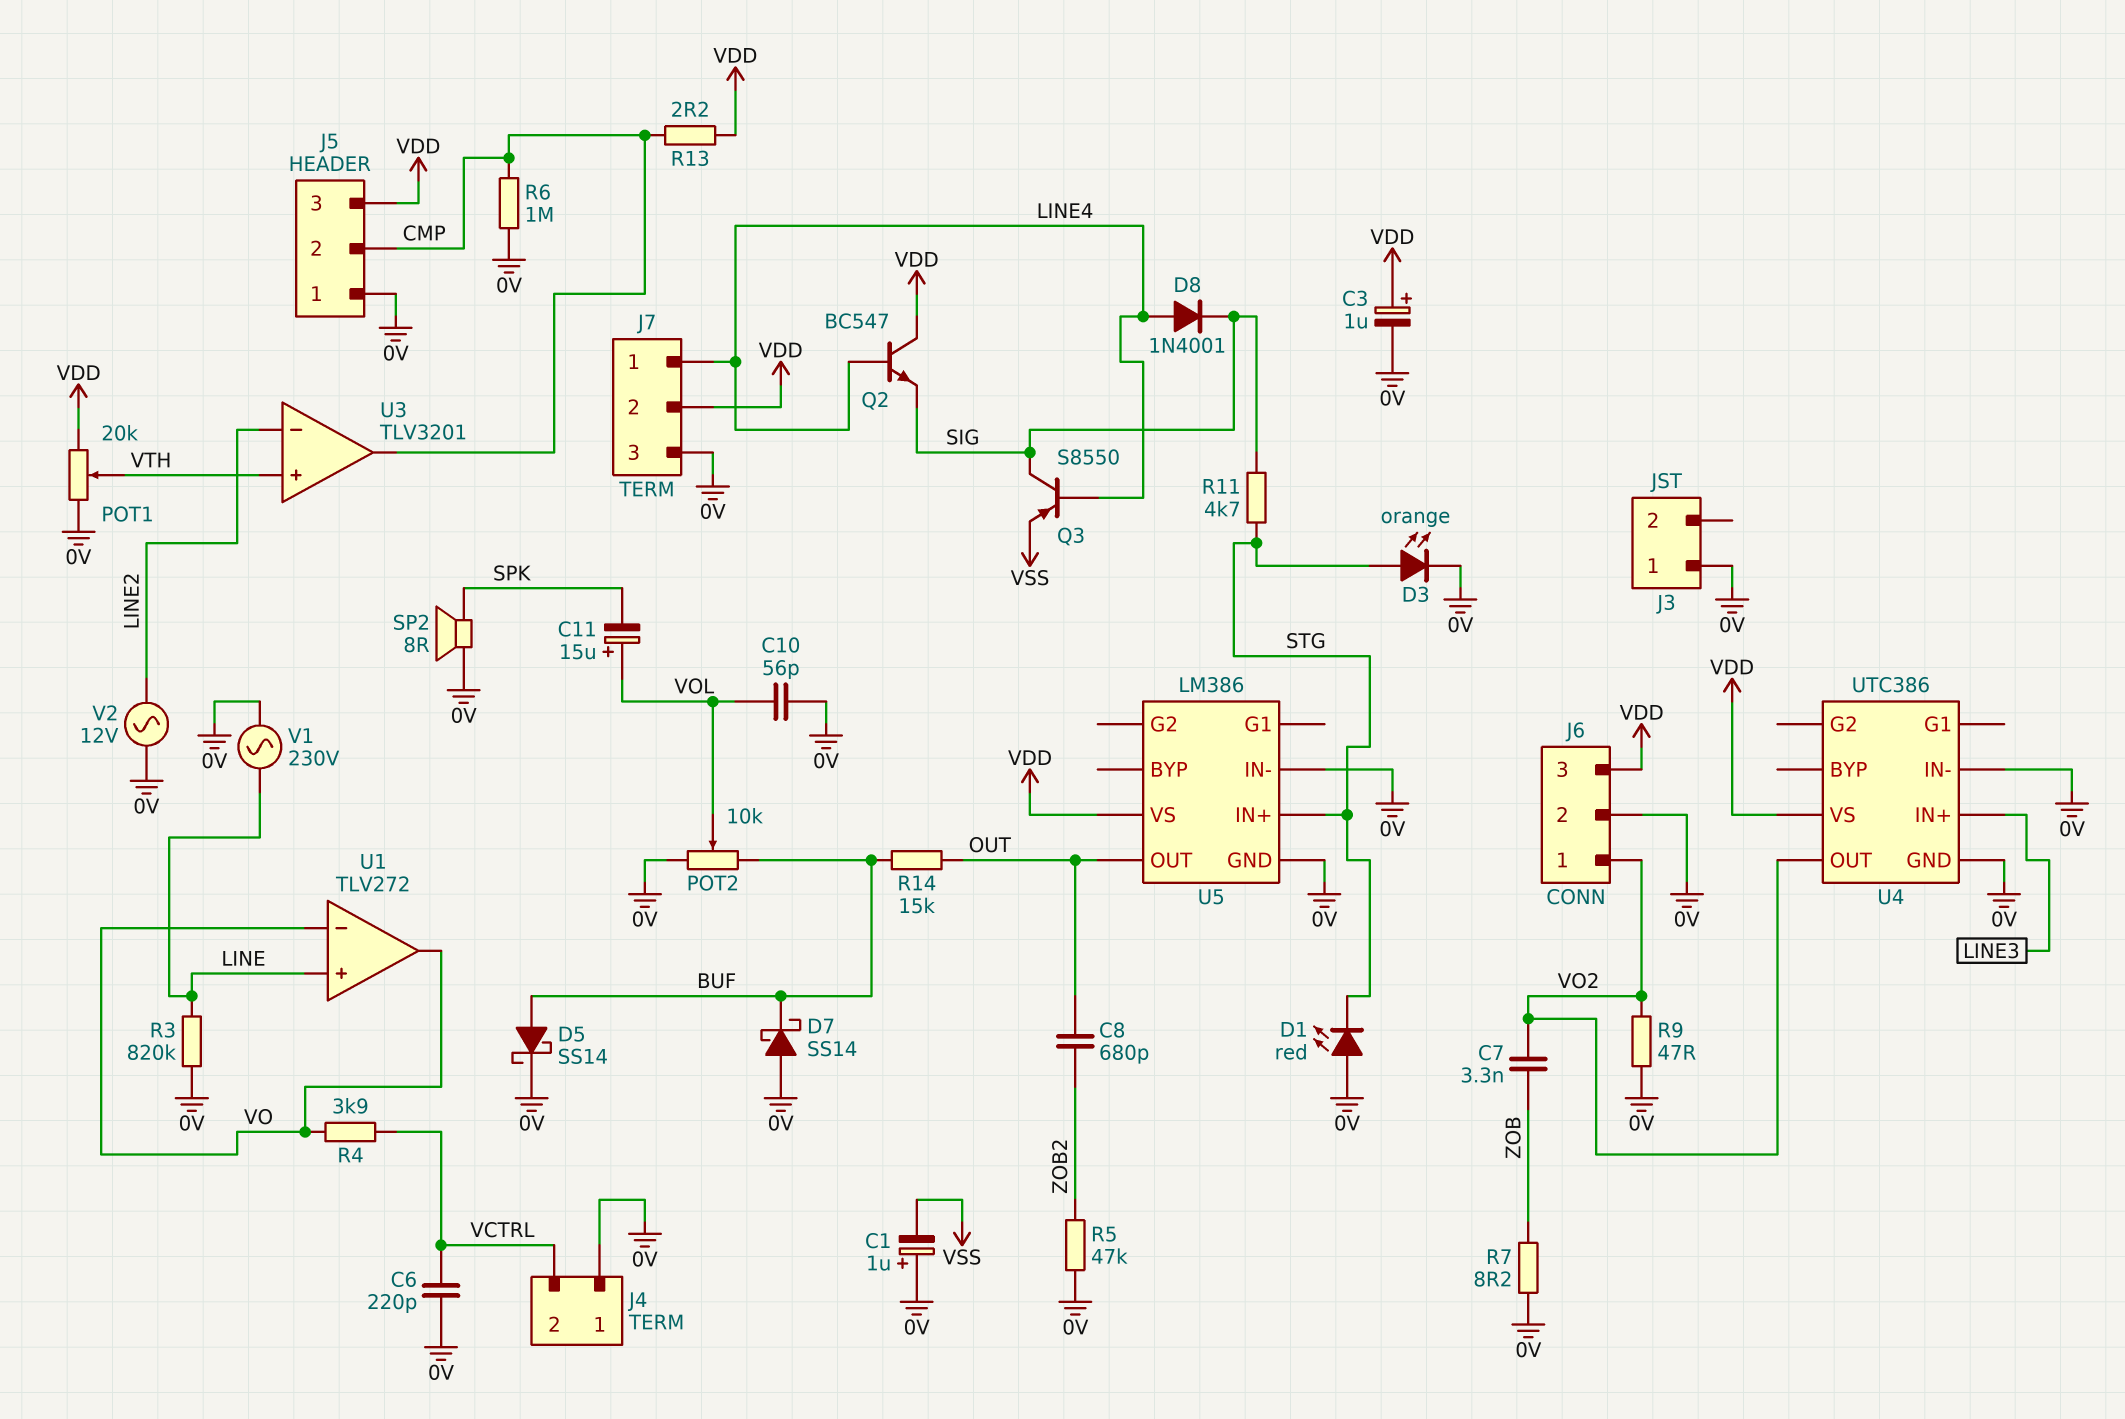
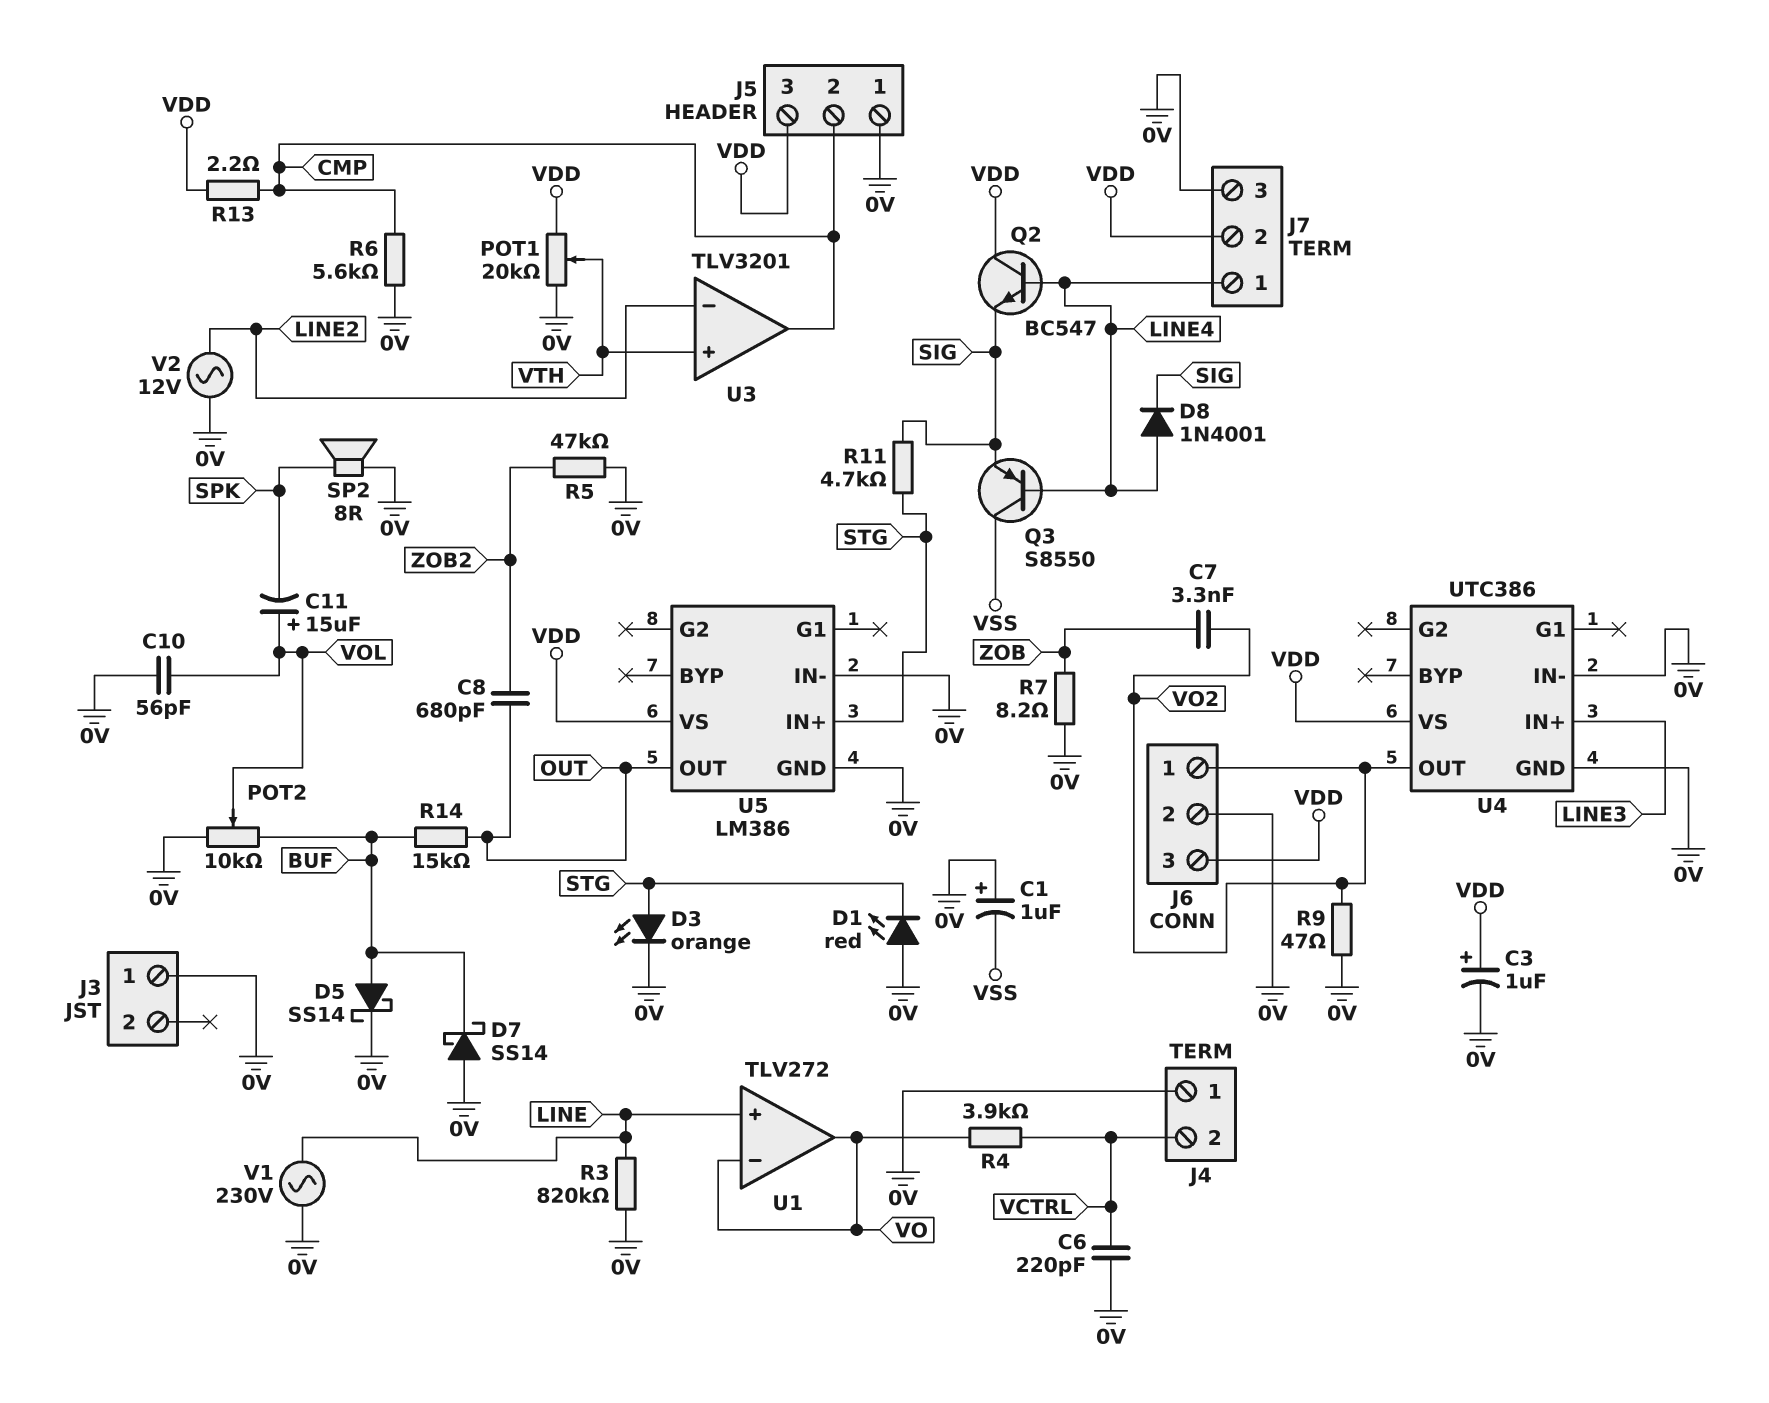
Q3: PNP S8550 (B LINE4, C SIG, E VSS) -> PNP S8550 (B LINE4, C VSS, E SIG)
R6: 1M (0V, CMP) -> 5.6k (0V, CMP)

